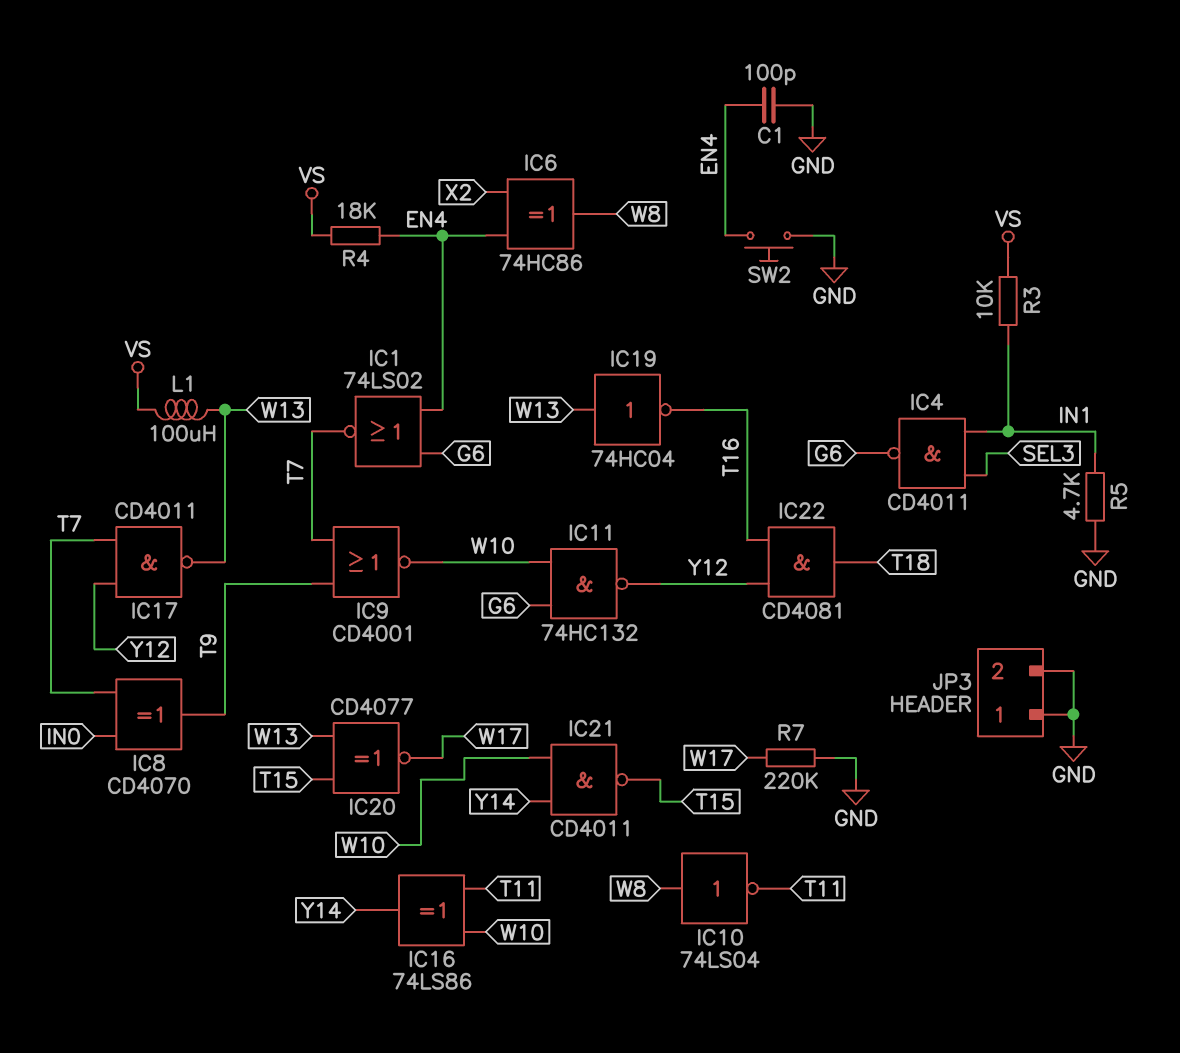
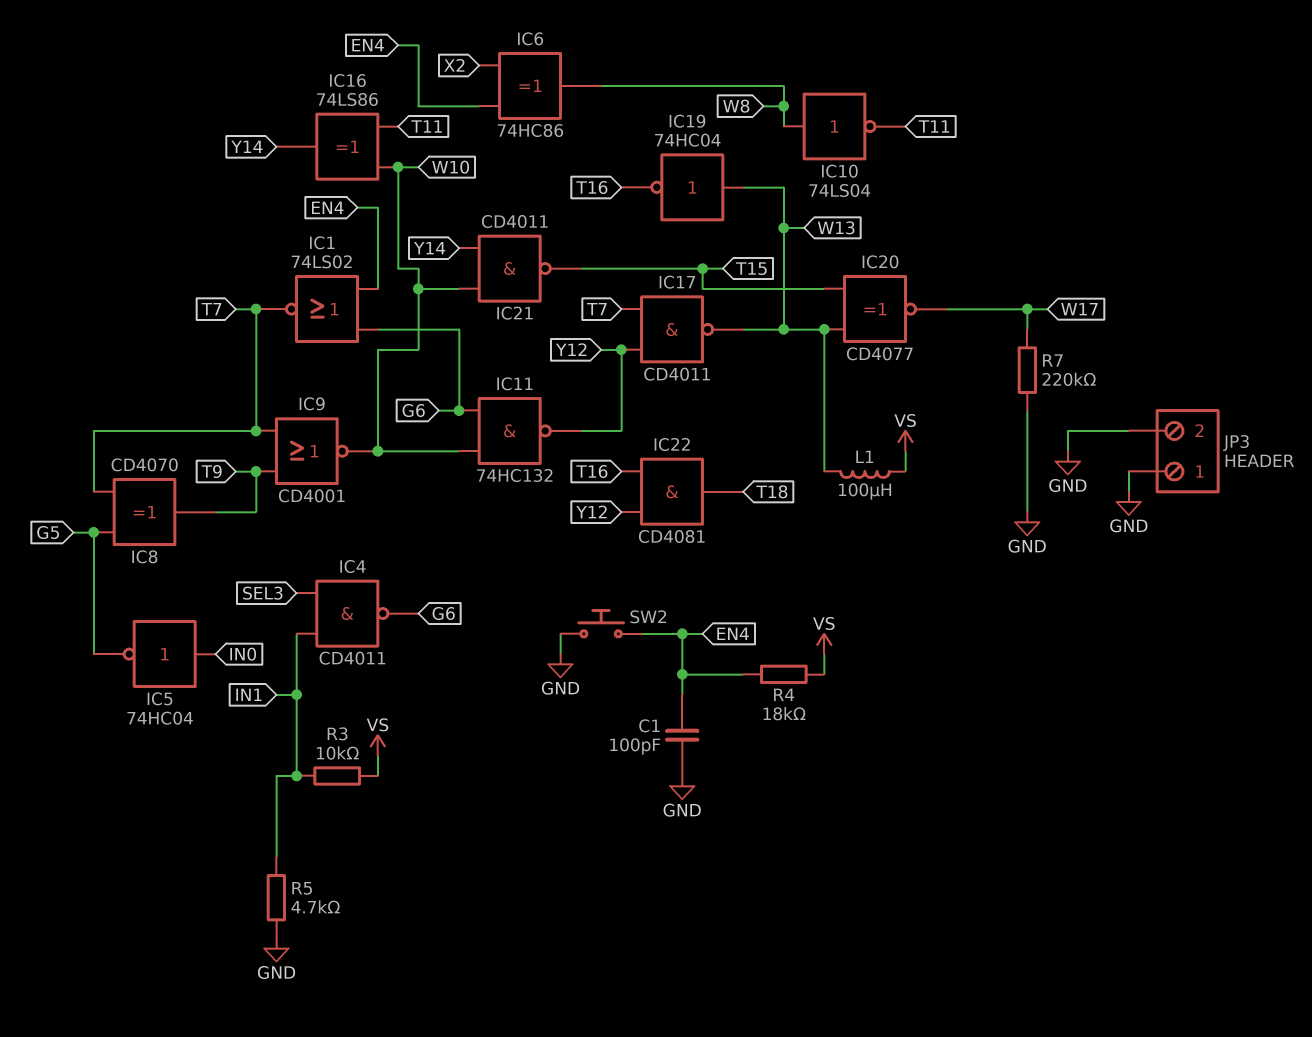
IC5: none -> NOT 74HC04 (in IN0, out G5)
IC8: XOR CD4070 (in IN0, in T7, out T9) -> XOR CD4070 (in G5, in T7, out T9)

